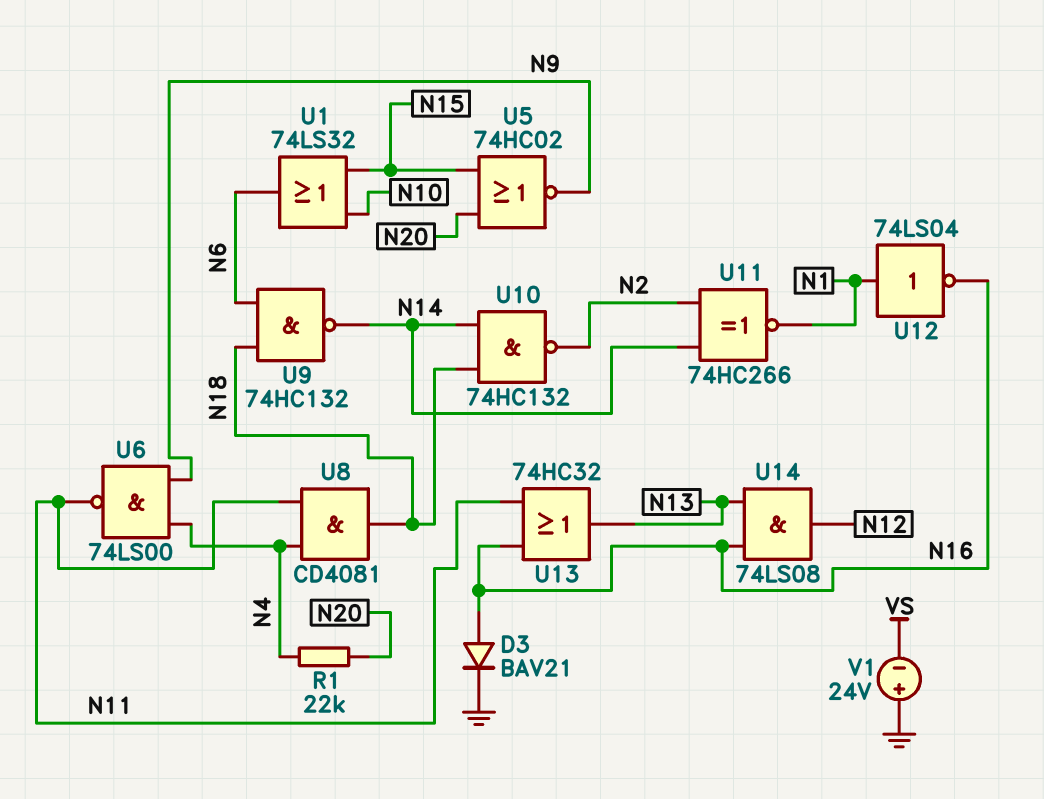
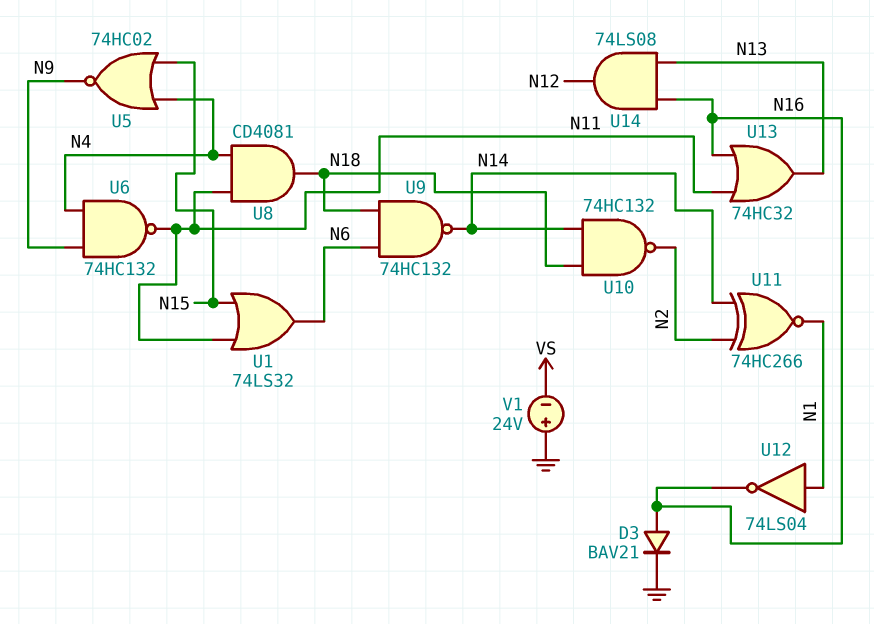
R1: 22k (N4, N20) -> none
U1: OR 74LS32 (in N10, in N15, out N6) -> OR 74LS32 (in N11, in N15, out N6)
U5: NOR 74HC02 (in N15, in N20, out N9) -> NOR 74HC02 (in N4, in N15, out N9)
U6: NAND 74LS00 (in N4, in N9, out N11) -> NAND 74HC132 (in N4, in N9, out N11)

